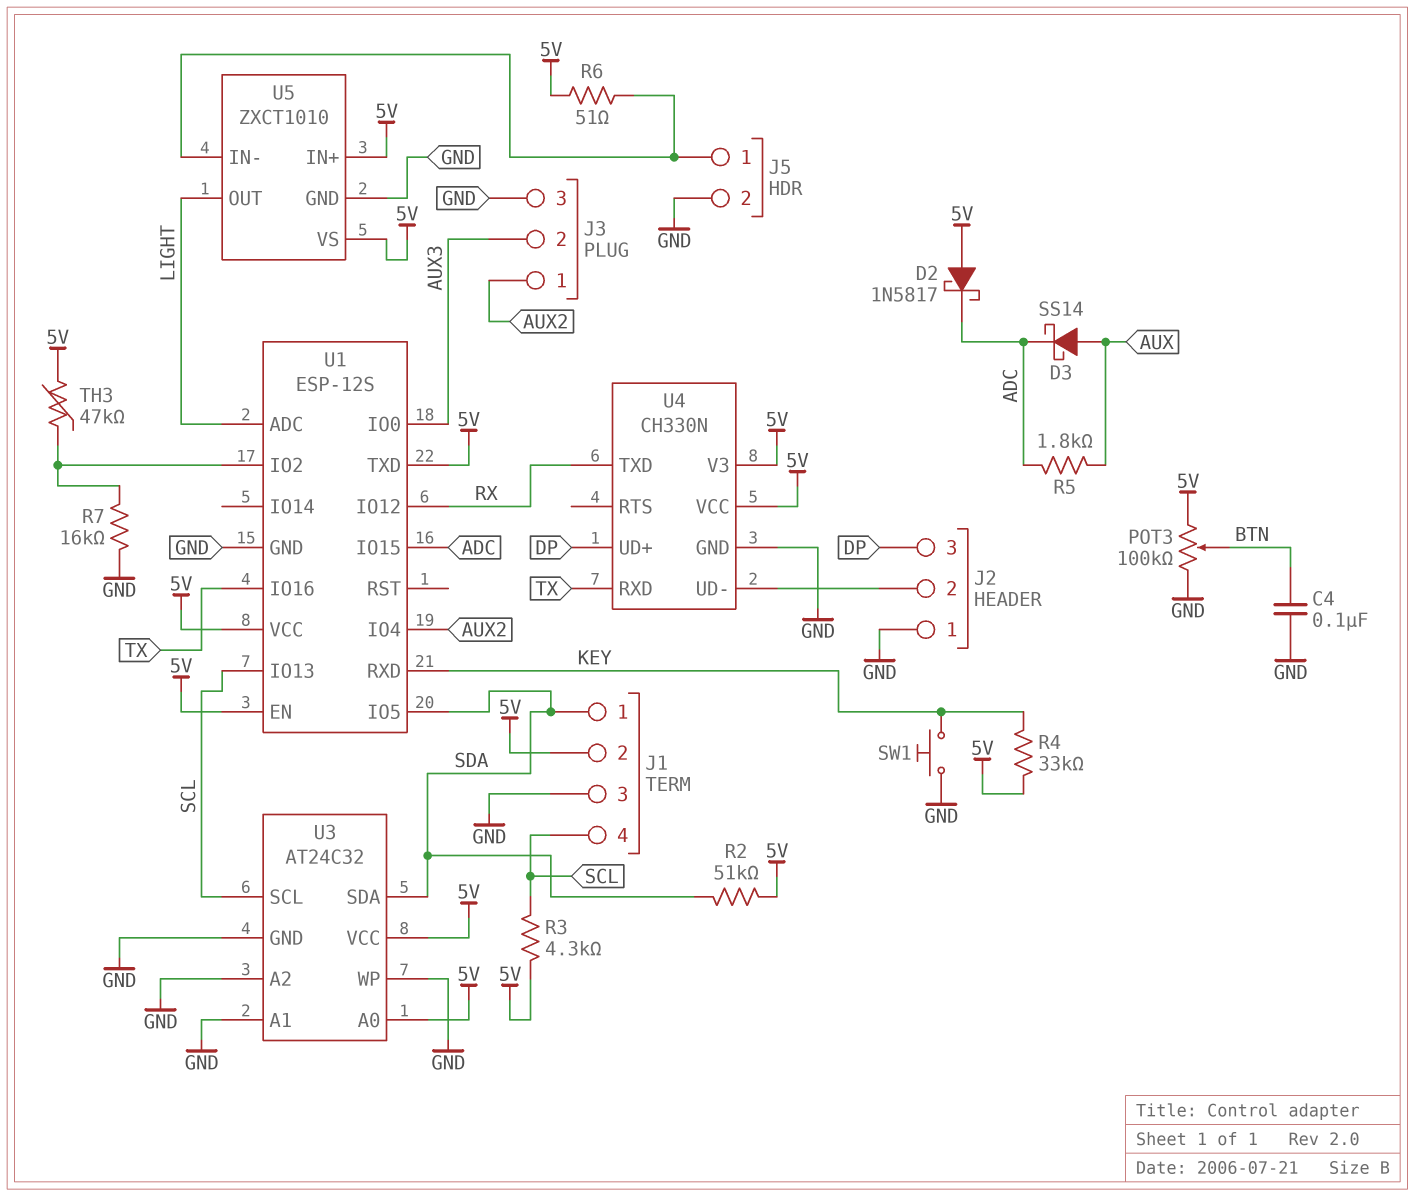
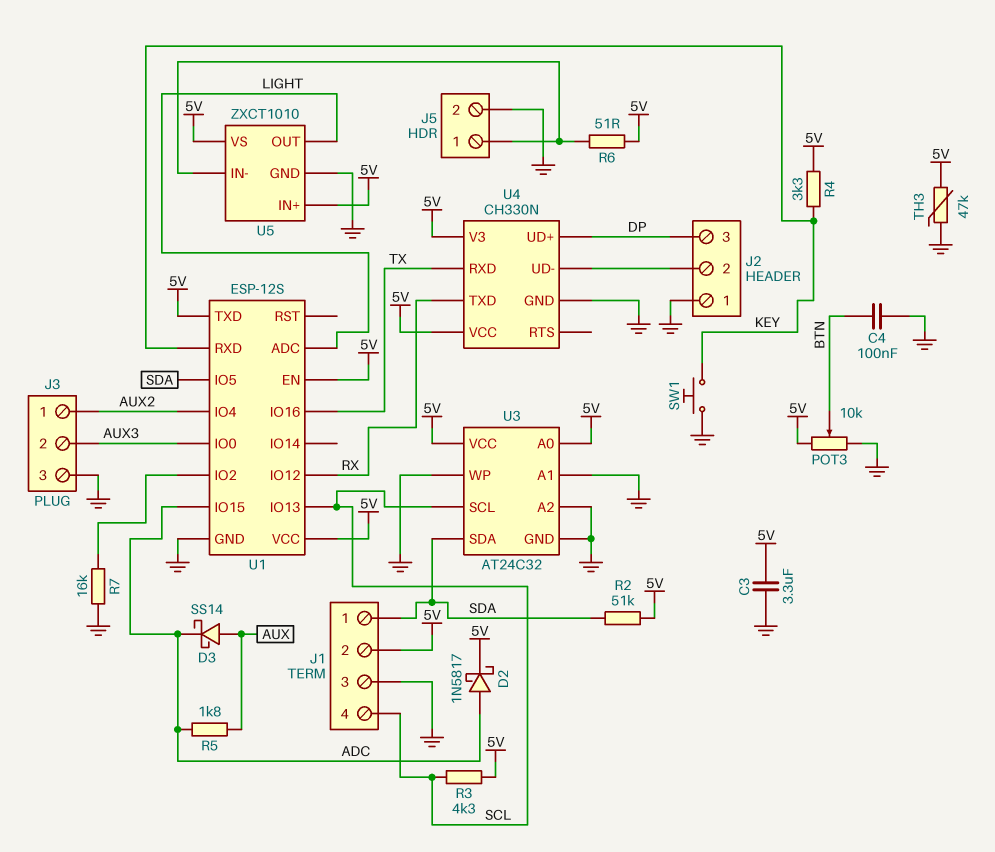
C3: none -> 3.3uF (5V, GND)
D2: schottky 1N5817 (A 5V, K ADC) -> schottky 1N5817 (A ADC, K 5V)
POT3: 100k (5V, GND, wiper BTN) -> 10k (5V, GND, wiper BTN)
R4: 33k (5V, KEY) -> 3.3k (5V, KEY)
TH3: 47k (5V, U1/IO2) -> 47k (5V, GND)

